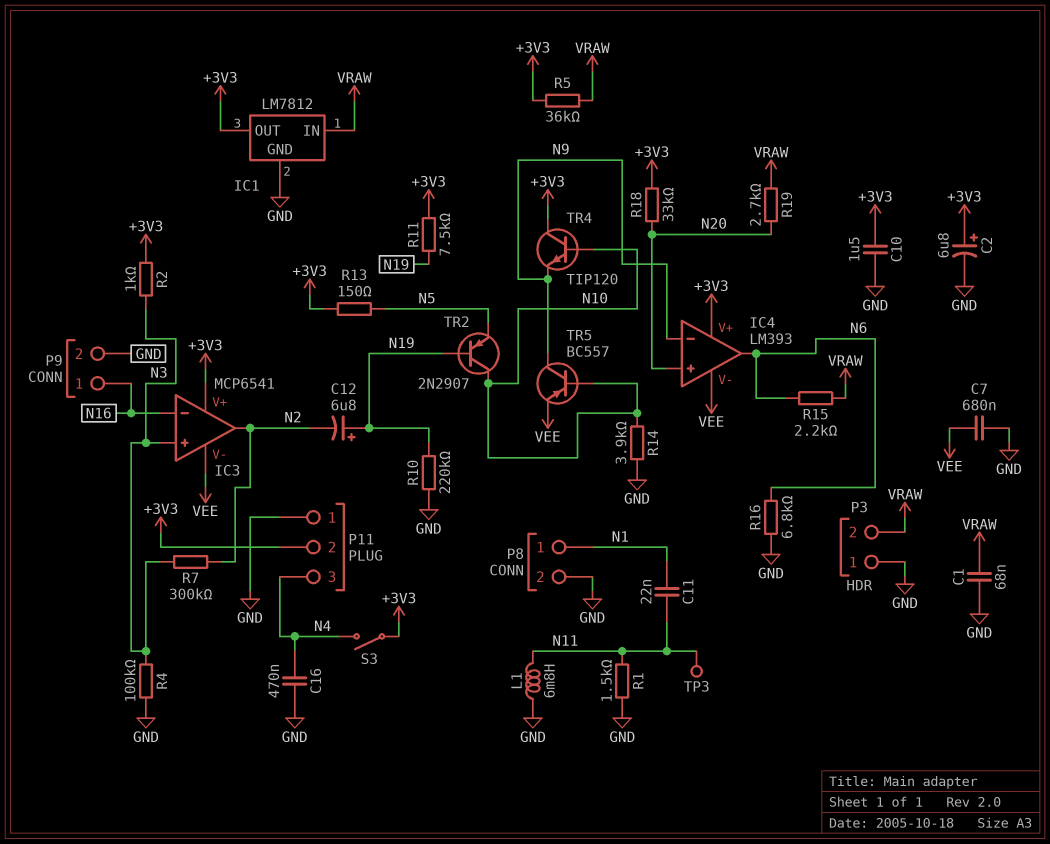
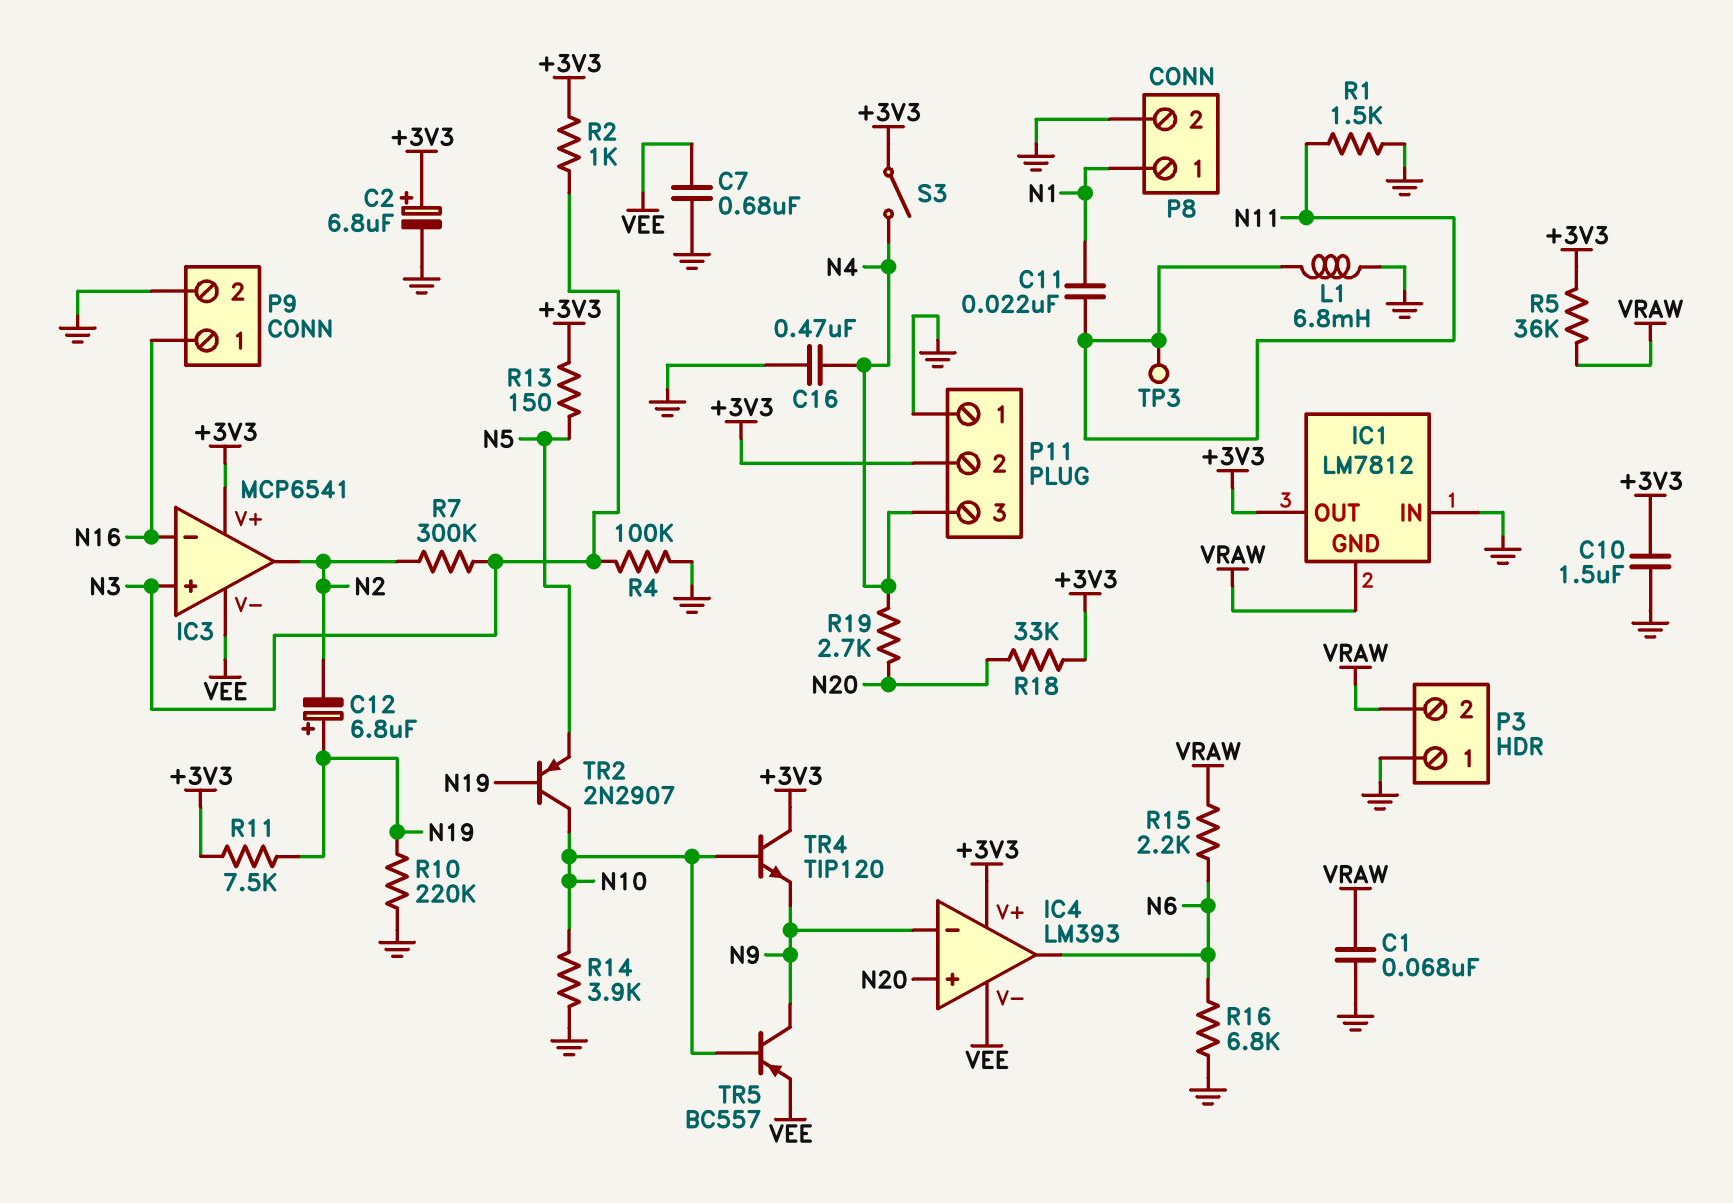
IC1 pin GND: GND -> VRAW
IC1 pin IN: VRAW -> GND
R19: 2.7k (N20, VRAW) -> 2.7k (N4, N20)

